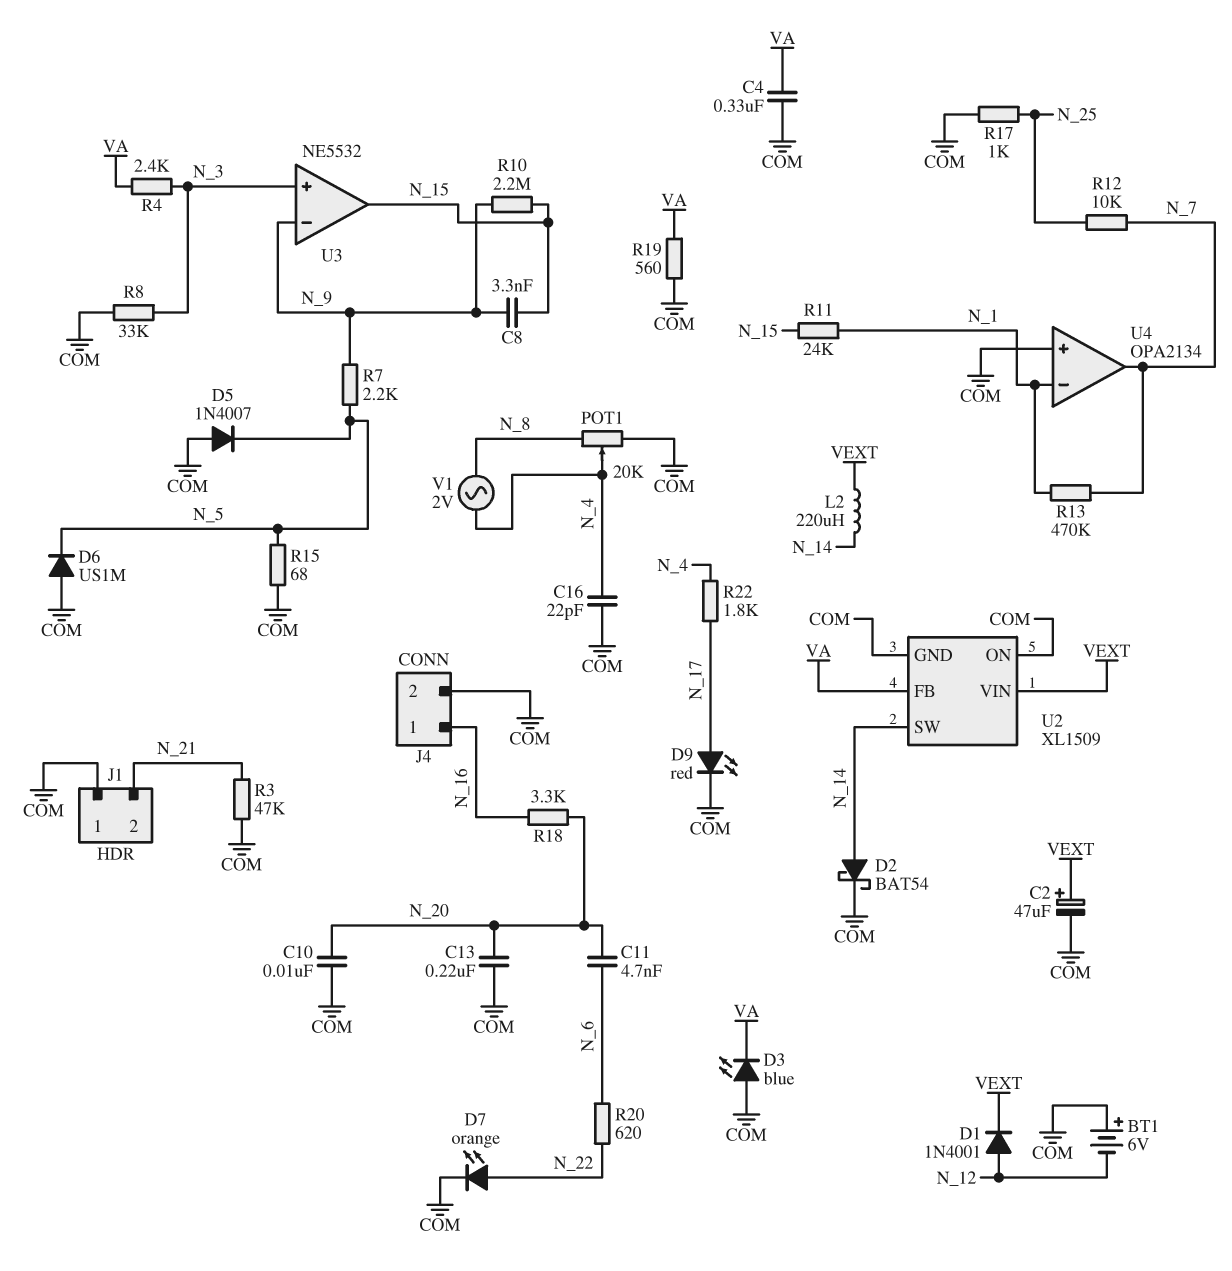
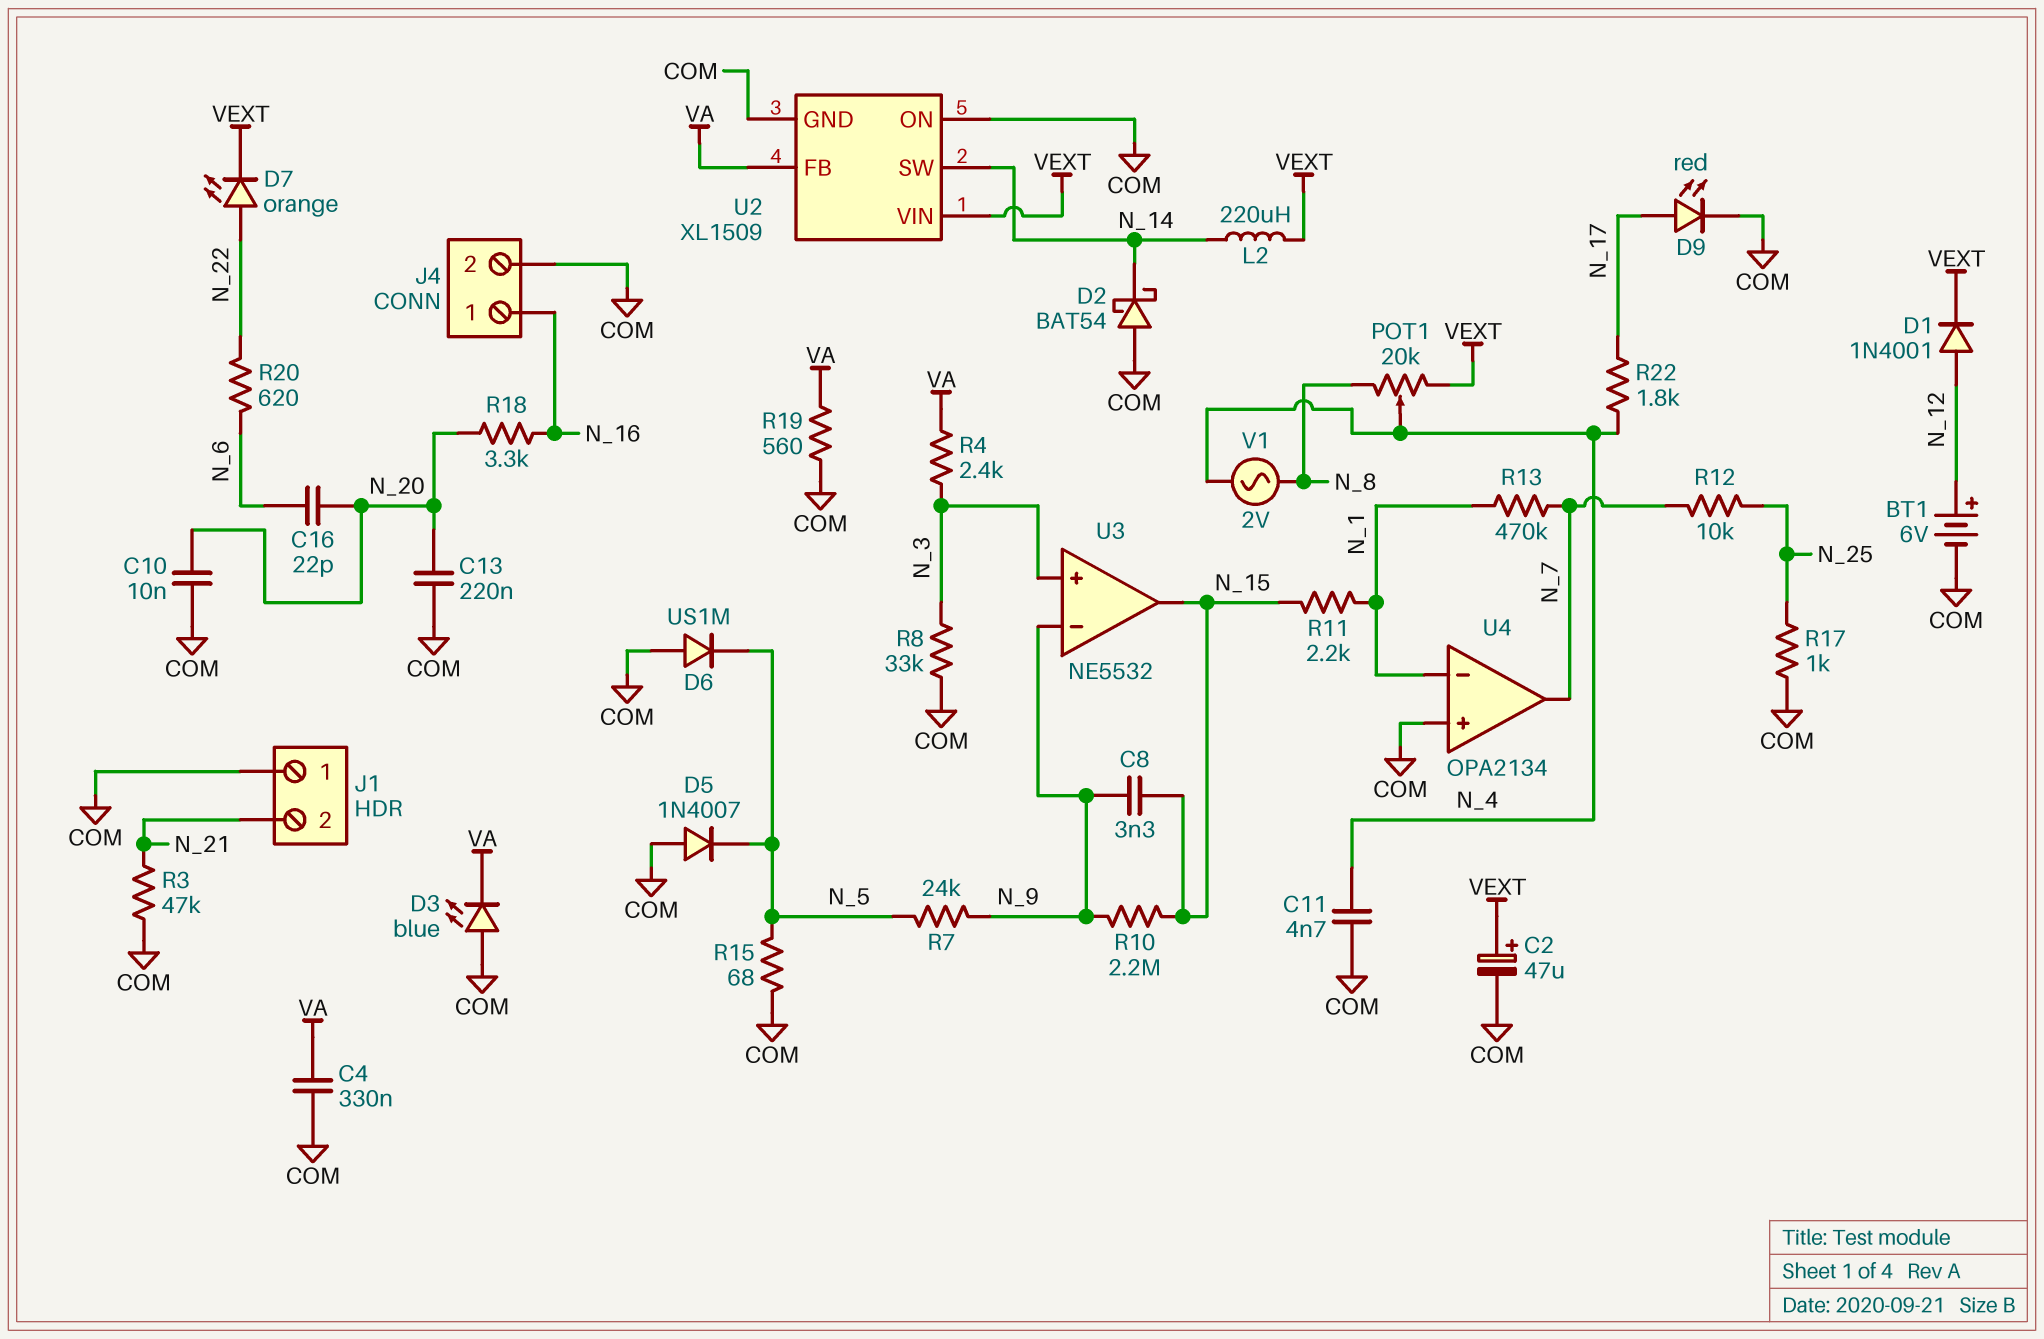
BT1: 6V (plus COM, minus N_12) -> 6V (plus N_12, minus COM)
C11: 4.7nF (N_6, N_20) -> 4.7nF (COM, N_4)
C16: 22pF (COM, N_4) -> 22pF (N_6, N_20)
D2: schottky BAT54 (A N_14, K COM) -> schottky BAT54 (A COM, K N_14)
D7: LED orange (A N_22, K COM) -> LED orange (A N_22, K VEXT)
POT1: 20k (COM, N_8, wiper N_4) -> 20k (N_8, VEXT, wiper N_4)
R7: 2.2k (N_5, N_9) -> 24k (N_5, N_9)
R11: 24k (N_1, N_15) -> 2.2k (N_1, N_15)

